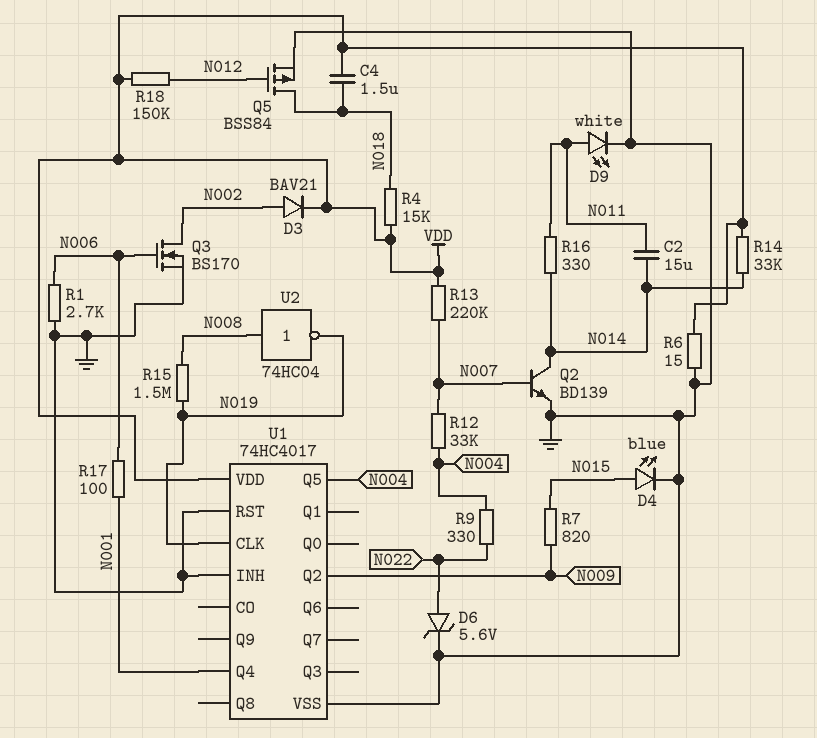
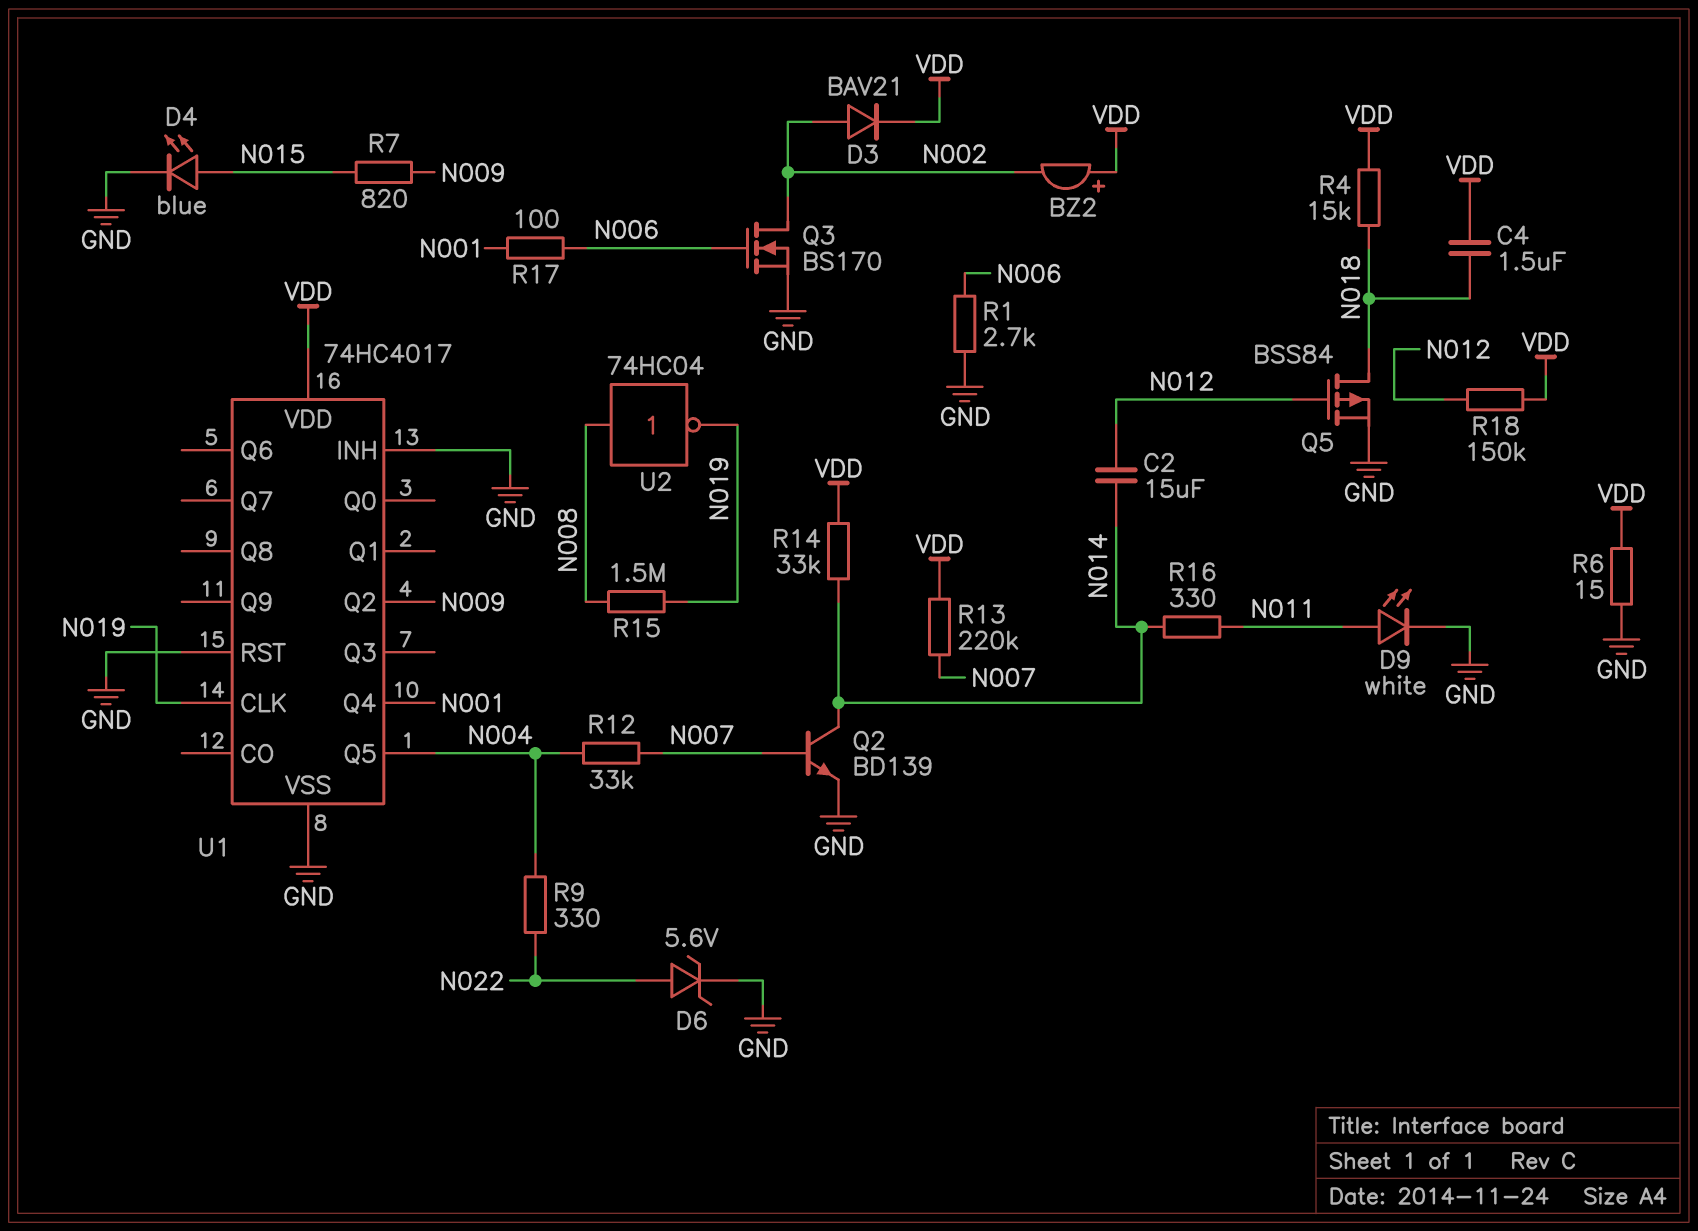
BZ2: none -> buzzer (plus VDD, minus N002)
C2: 15uF (N011, N014) -> 15uF (N012, N014)

